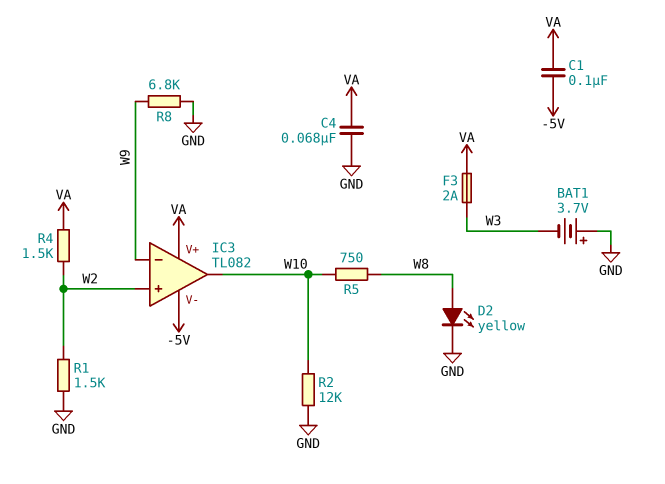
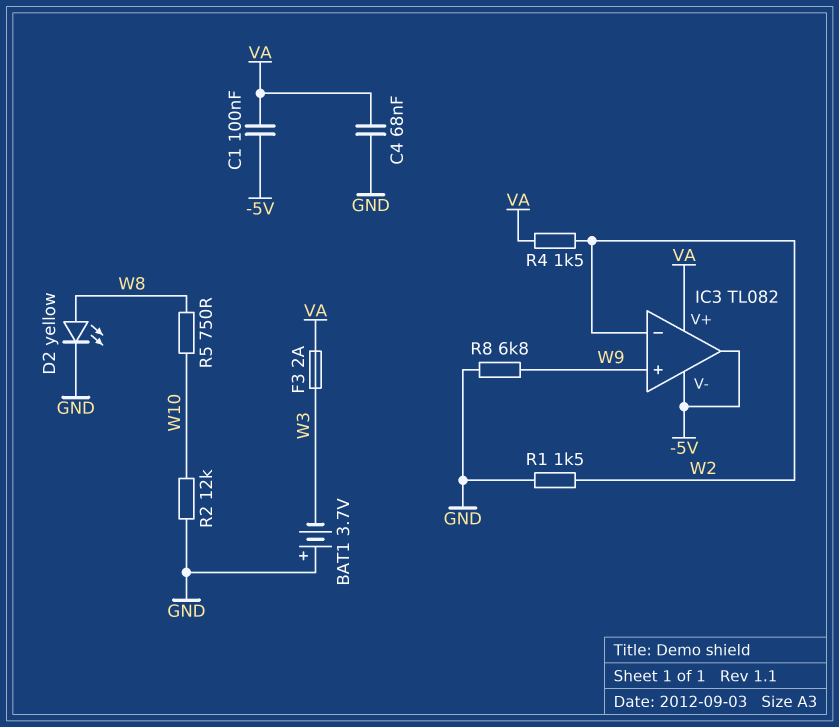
IC3 pin in+: W2 -> W9
IC3 pin in-: W9 -> W2
IC3 pin out: W10 -> -5V

